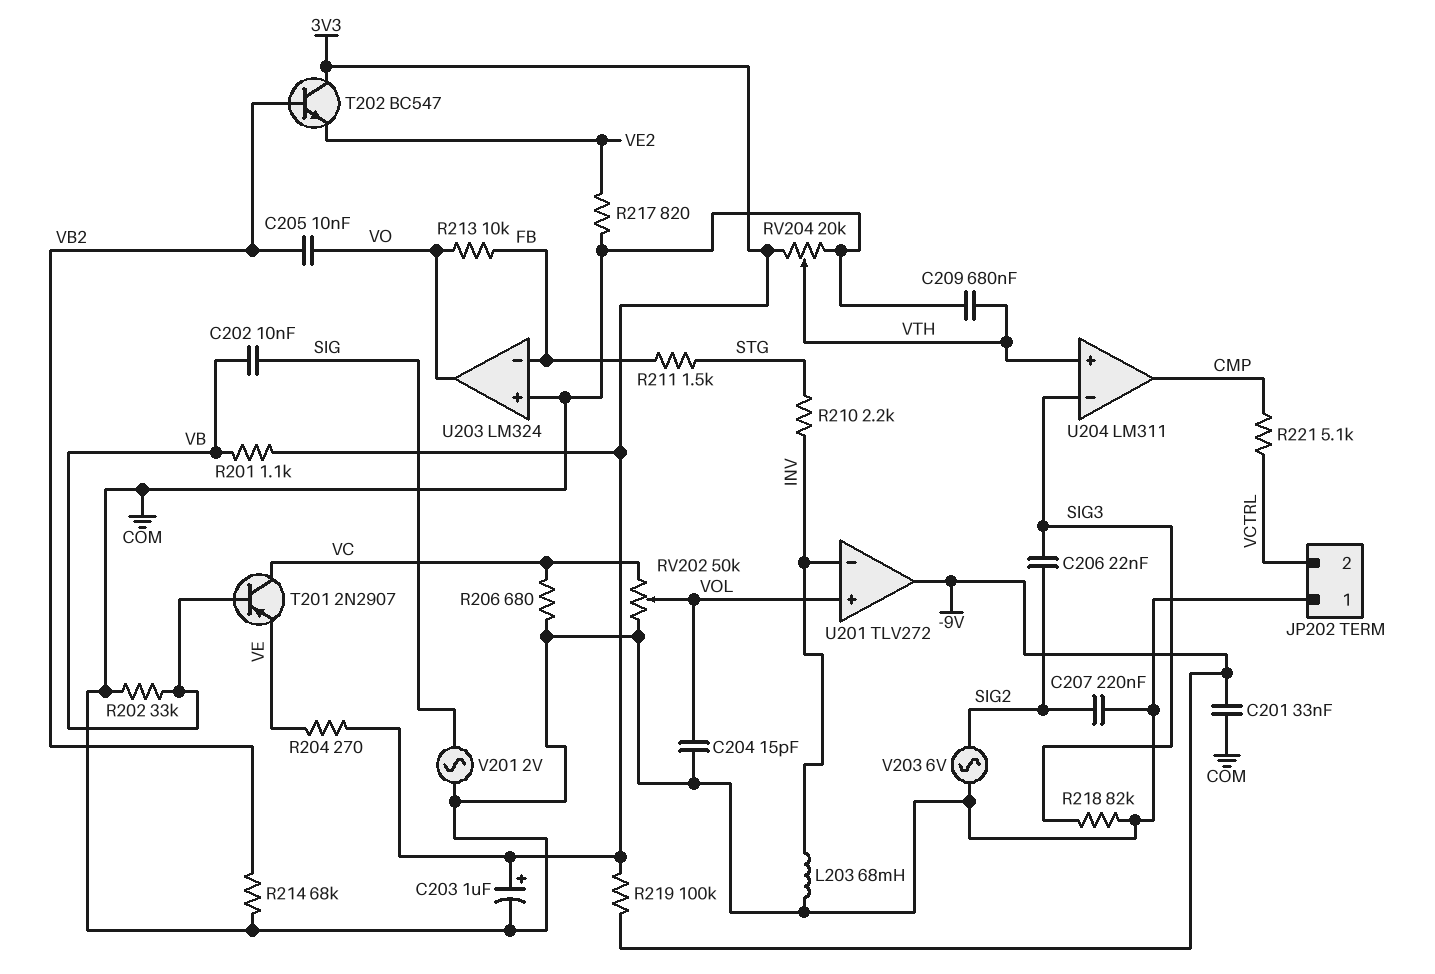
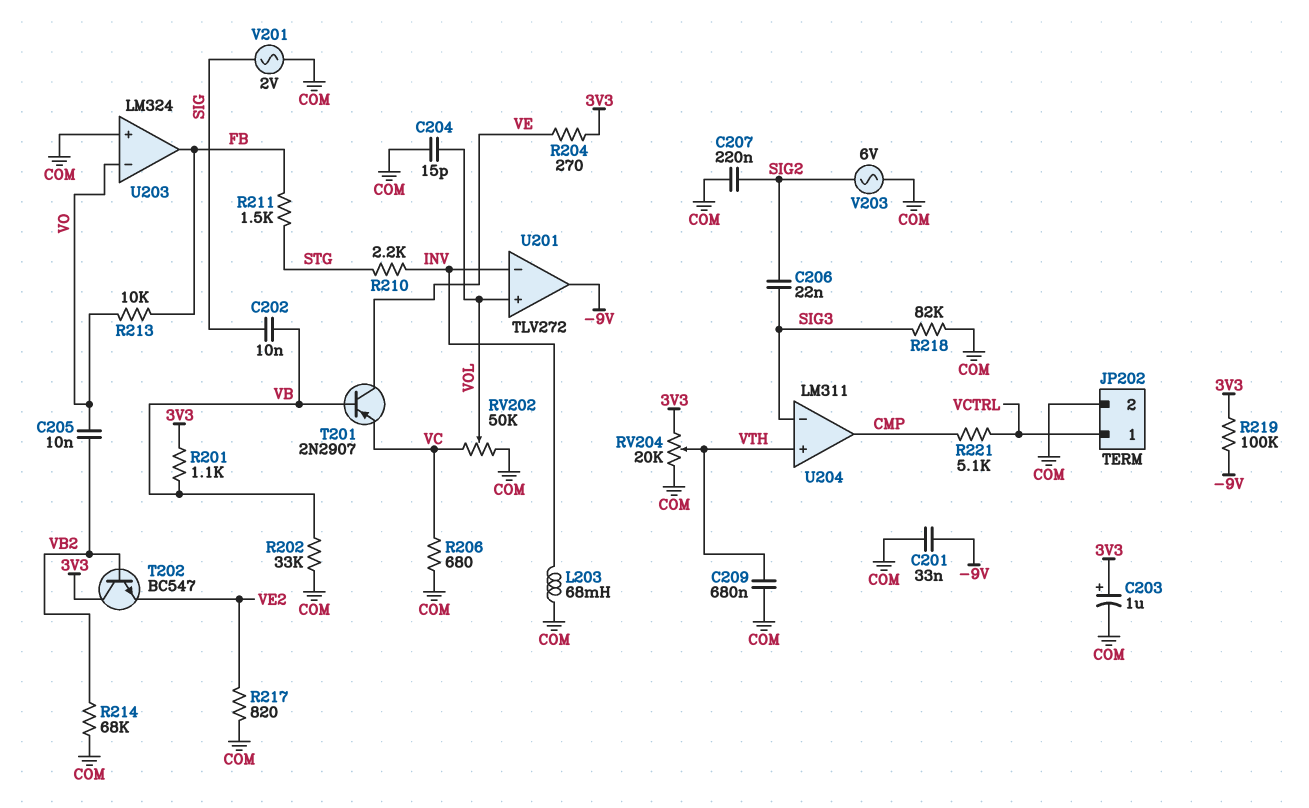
JP202 pin 1: COM -> VCTRL
JP202 pin 2: VCTRL -> COM
T201: PNP 2N2907 (B VB, C VC, E VE) -> PNP 2N2907 (B VB, C VE, E VC)
U203 pin in-: FB -> VO
U203 pin out: VO -> FB

